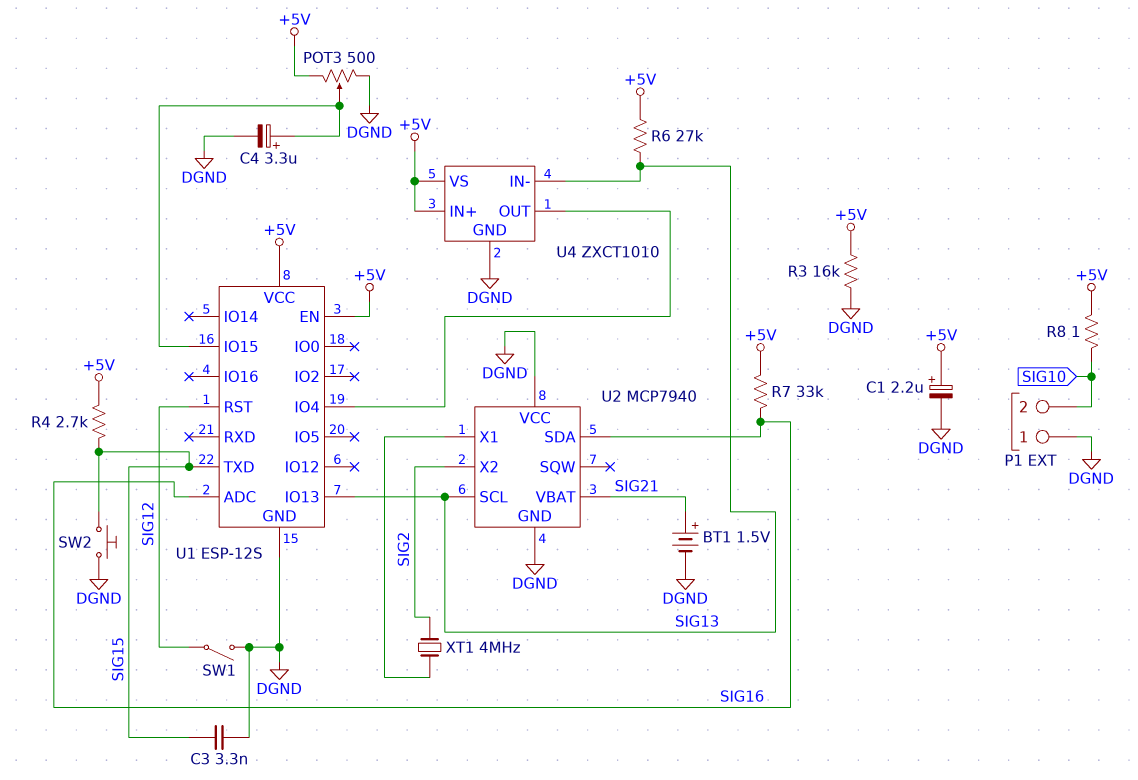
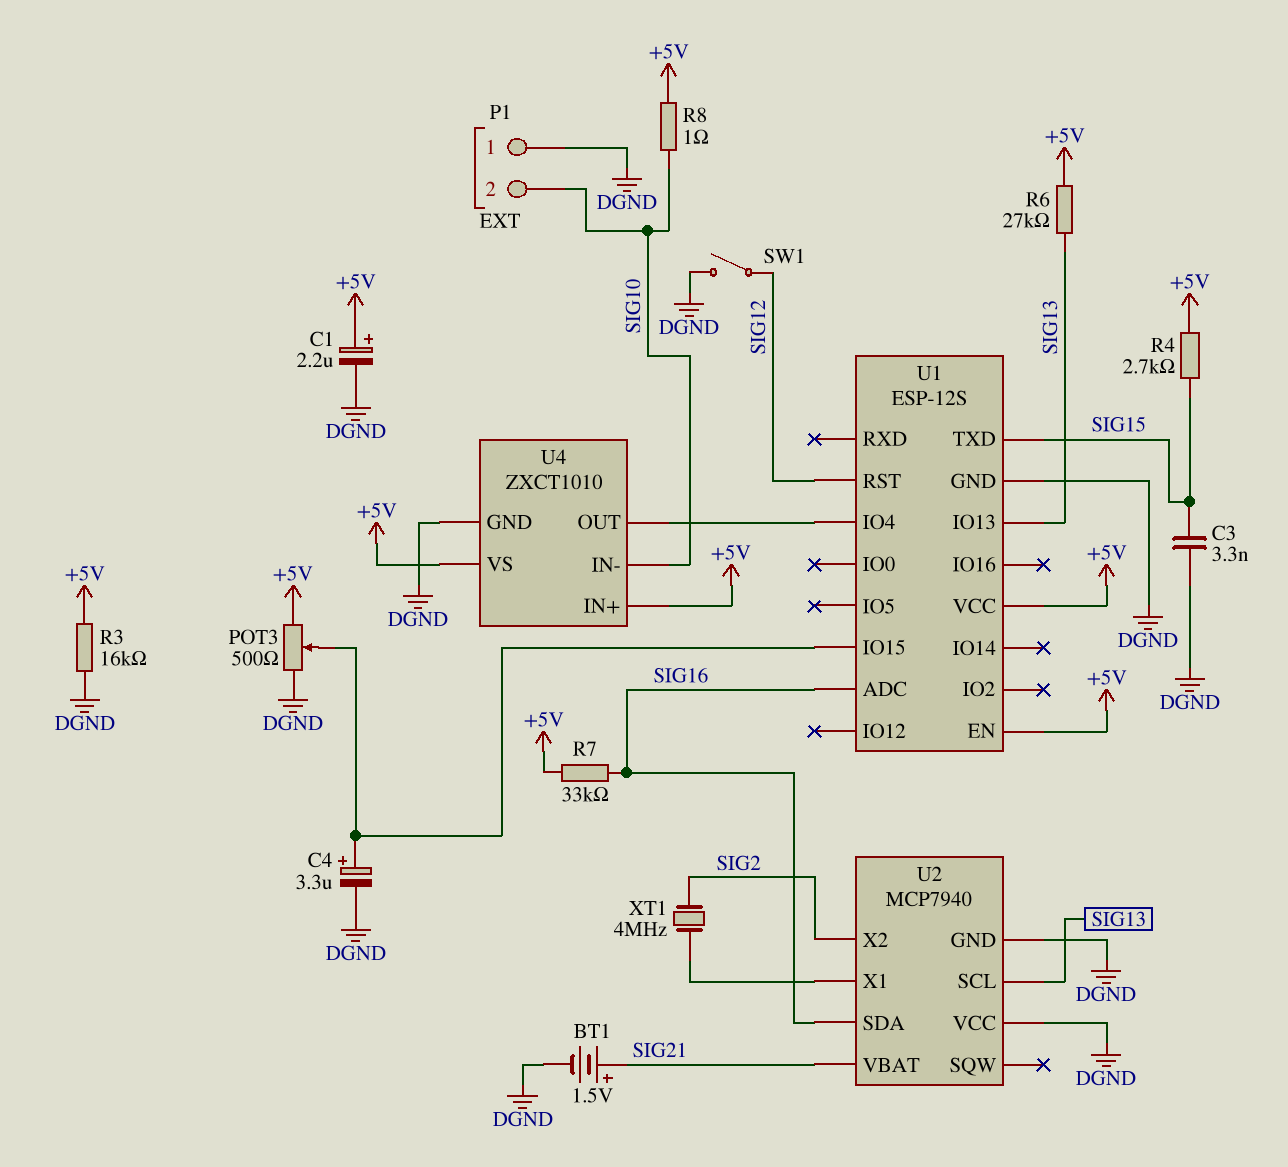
SW2: button (DGND, SIG15) -> none
U4 pin IN-: SIG13 -> SIG10

